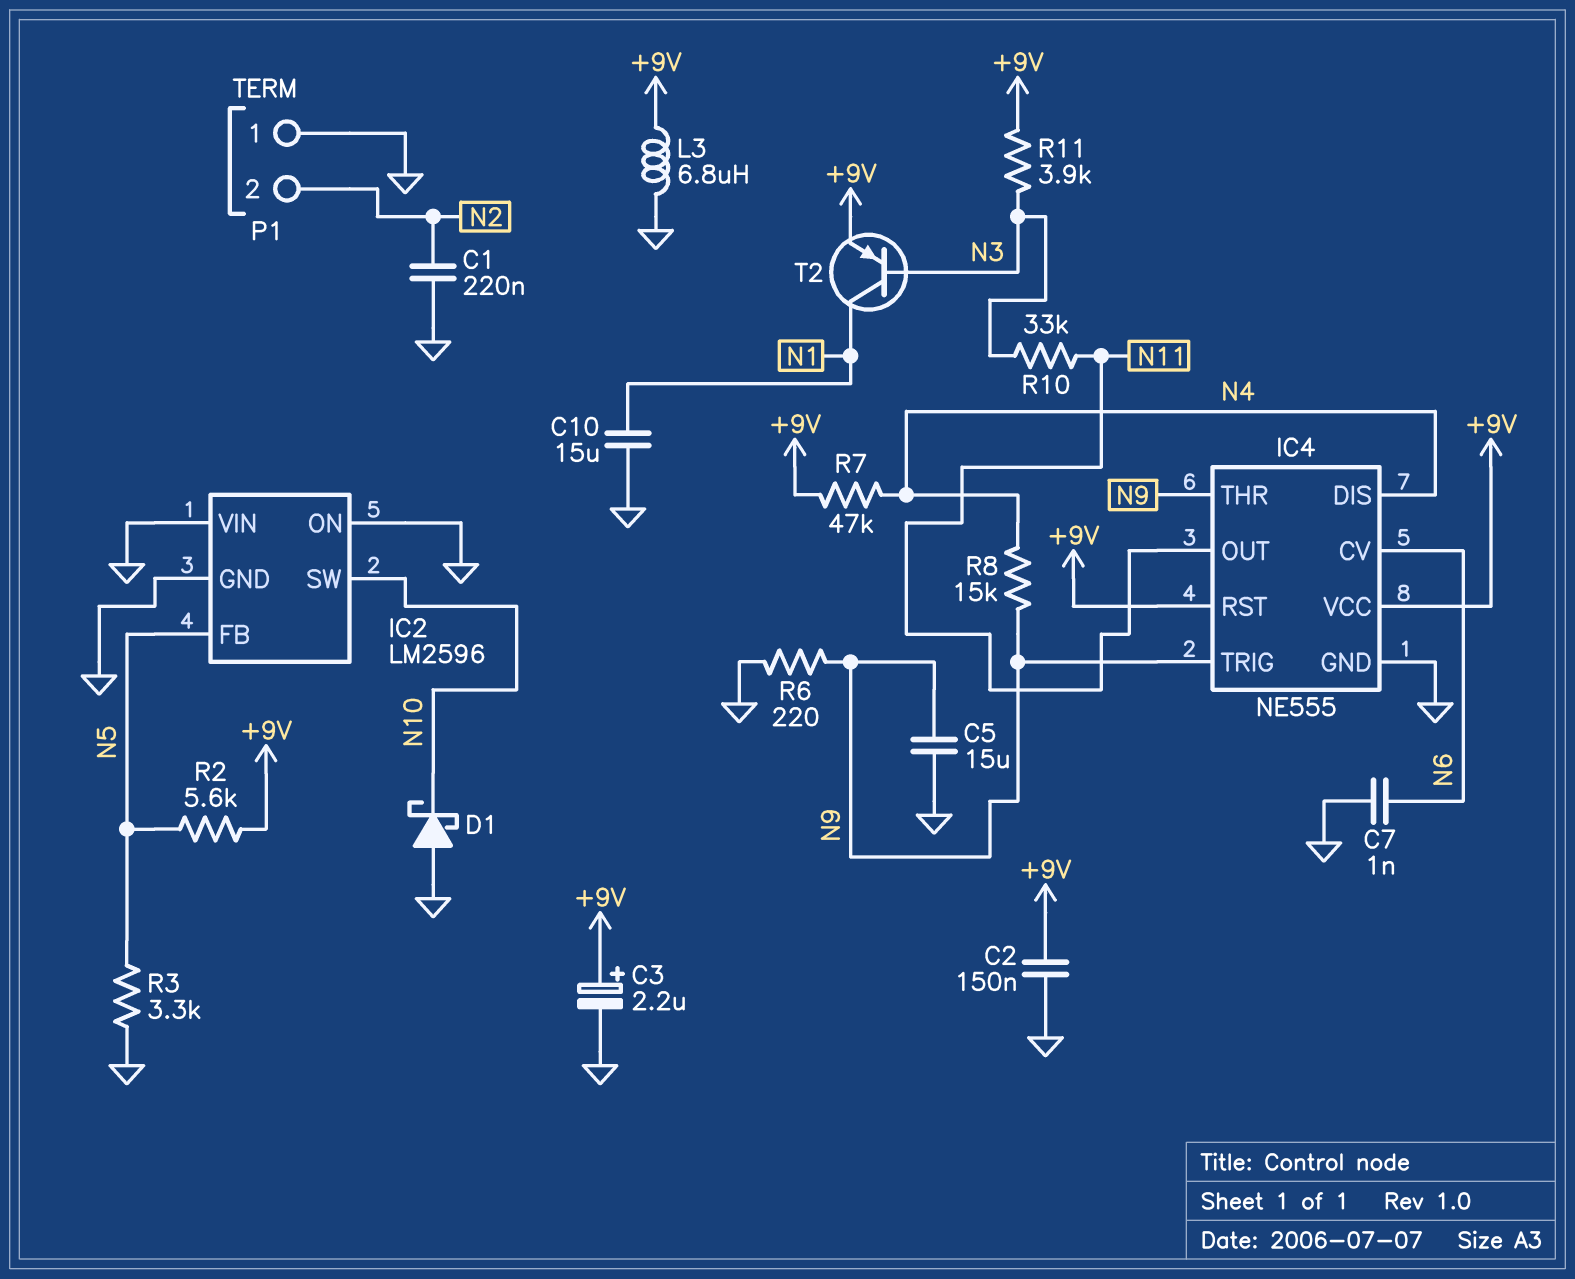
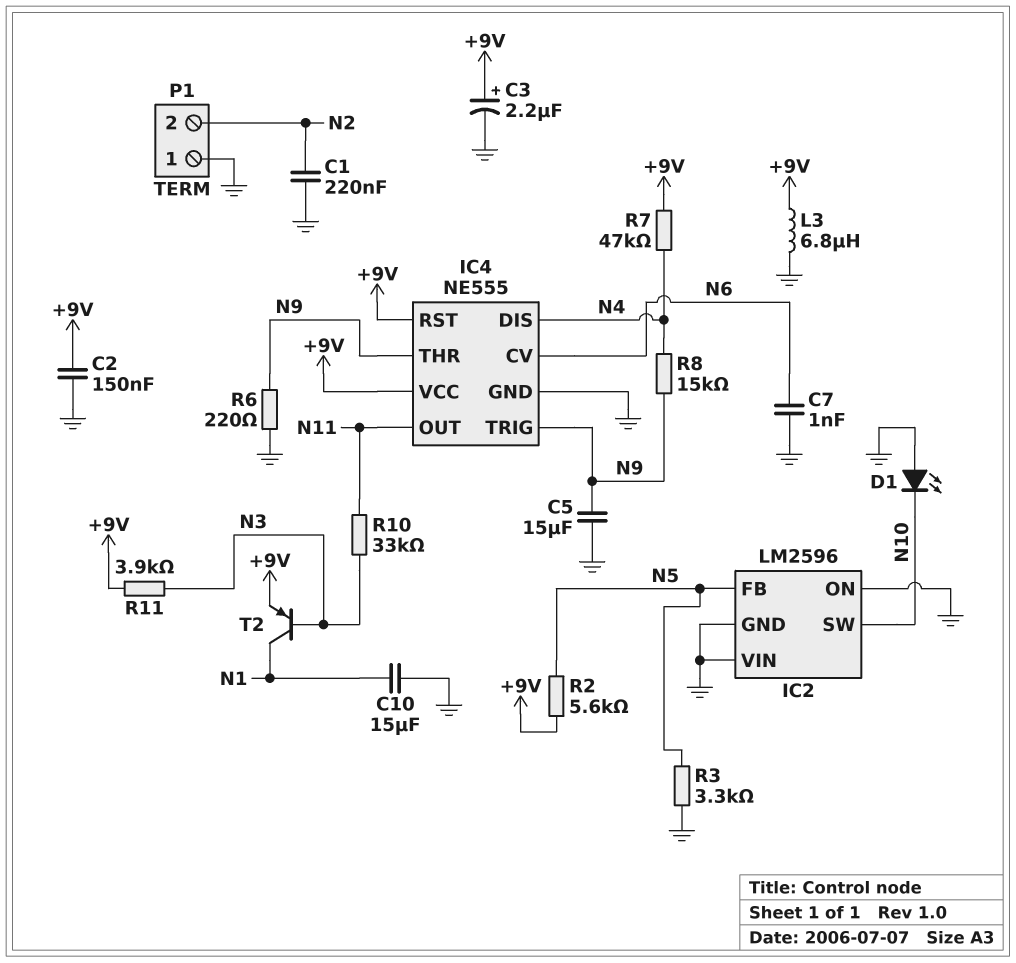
D1: schottky (A GND, K N10) -> LED (A GND, K N10)

